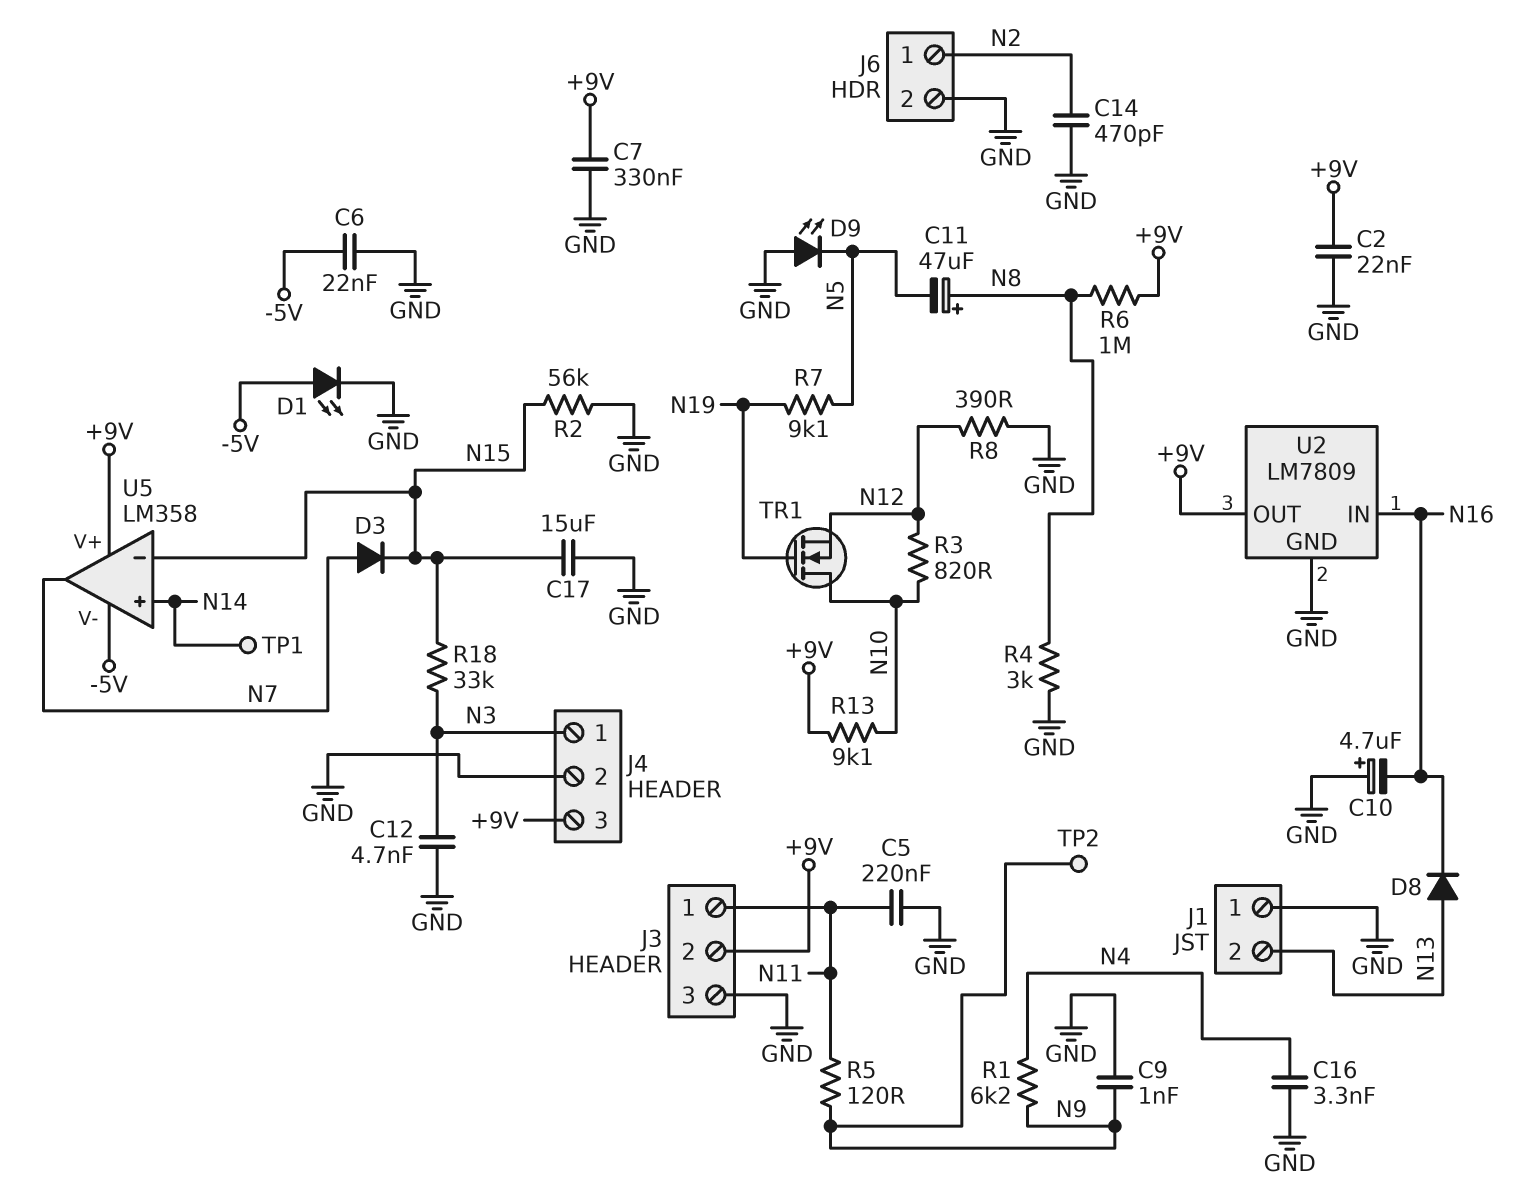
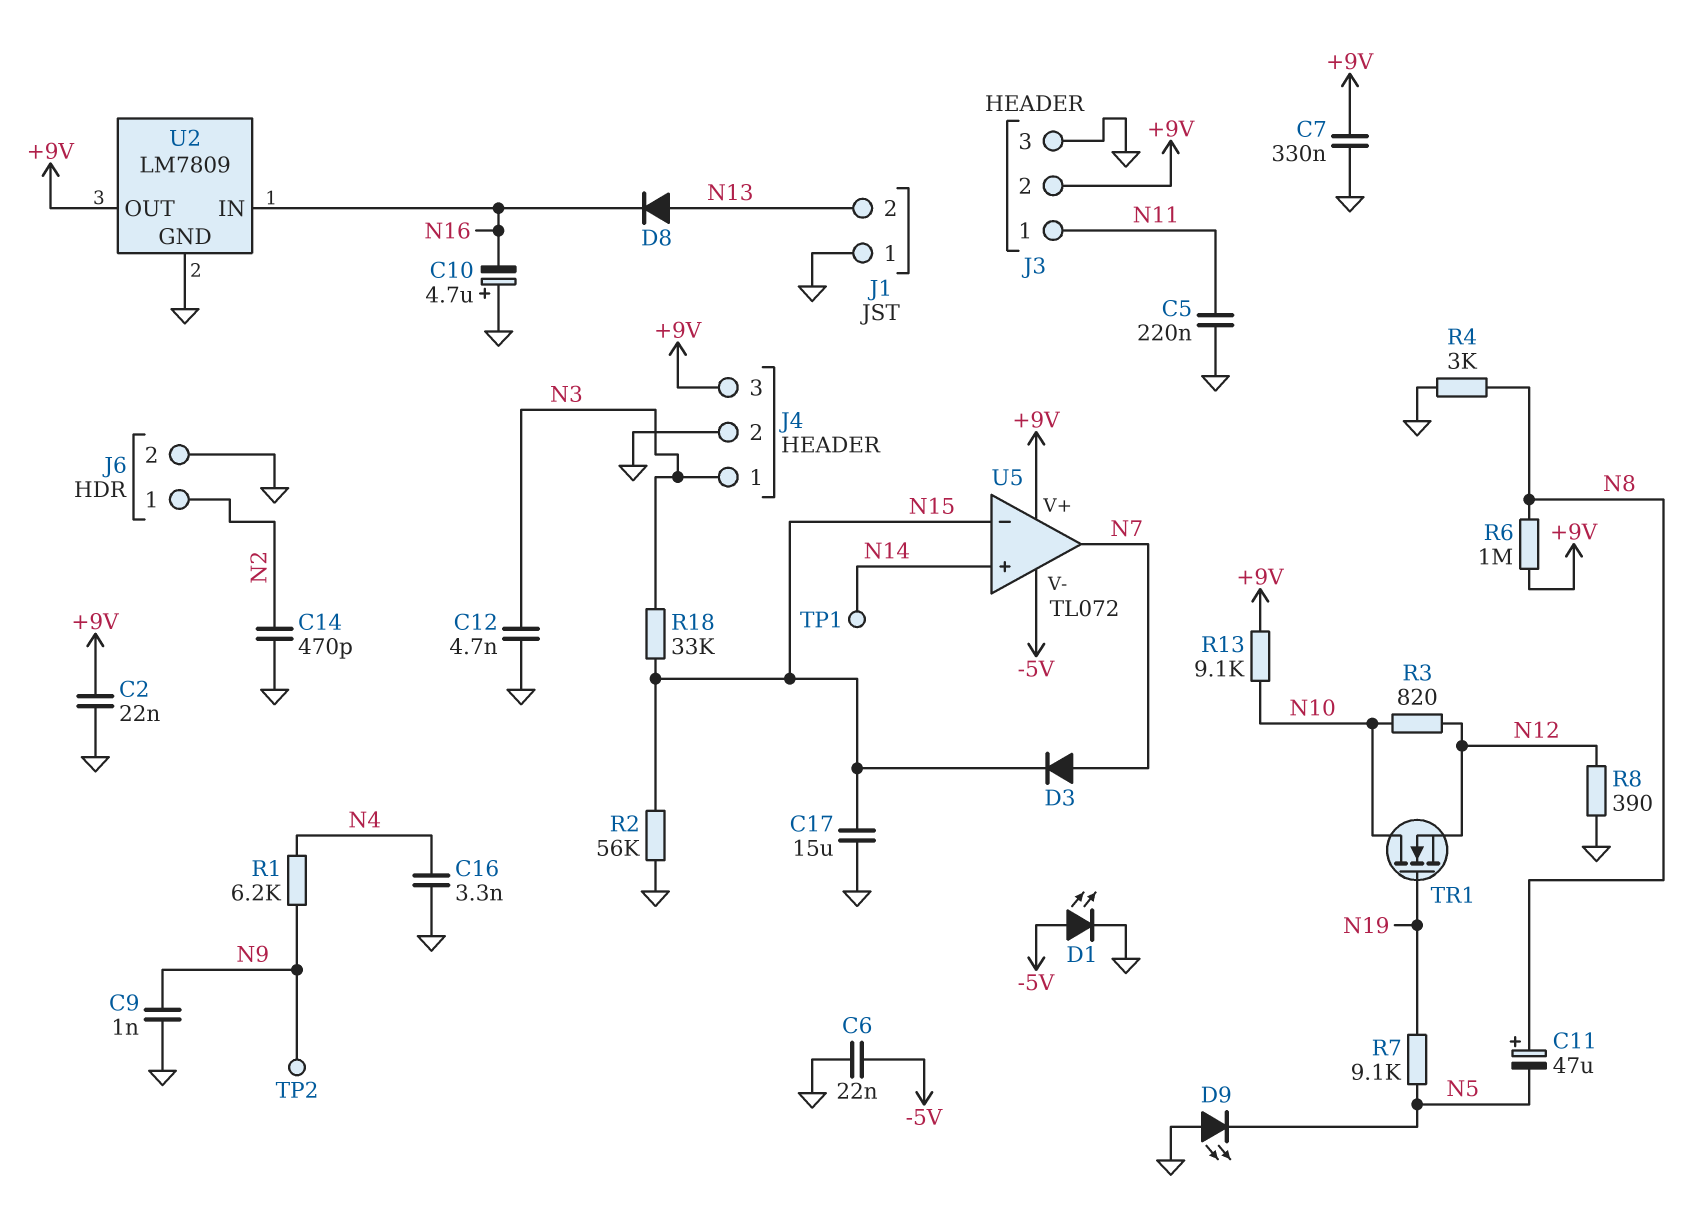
R5: 120 (N9, N11) -> none
U5: LM358 -> TL072

